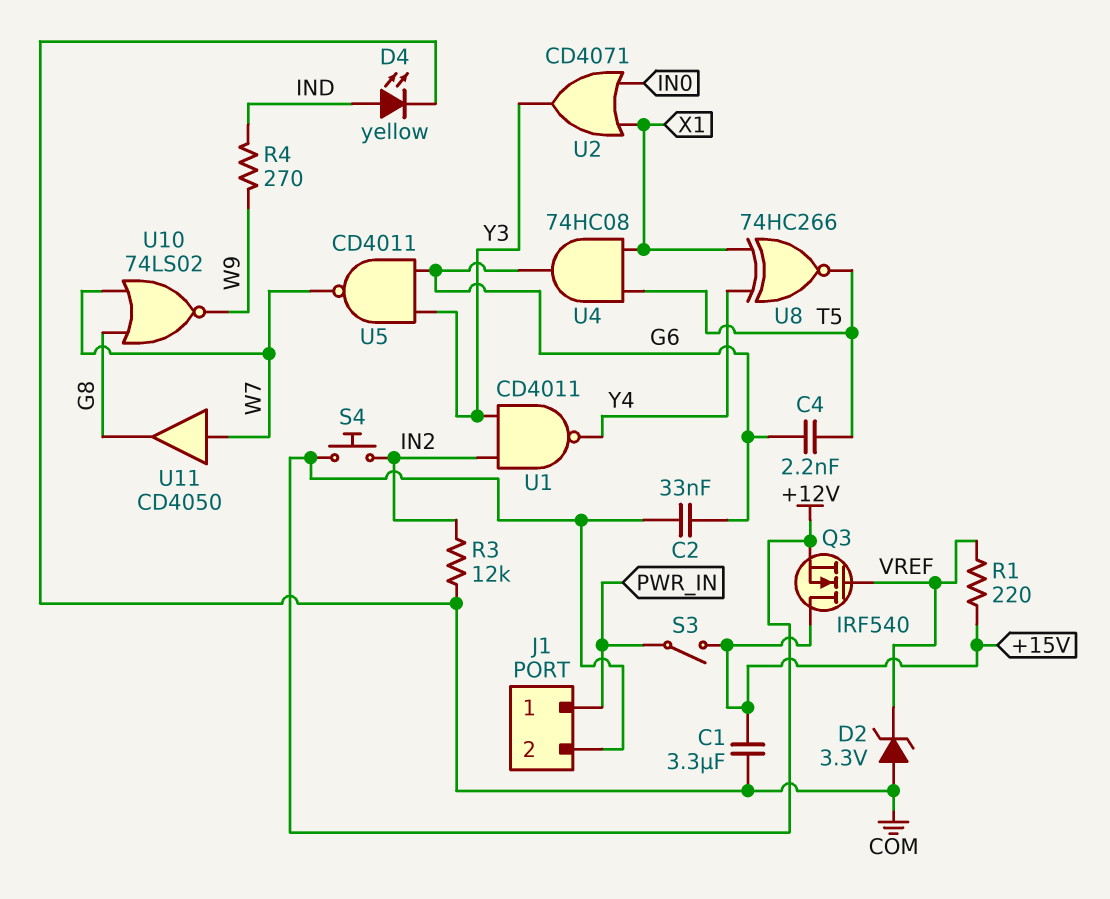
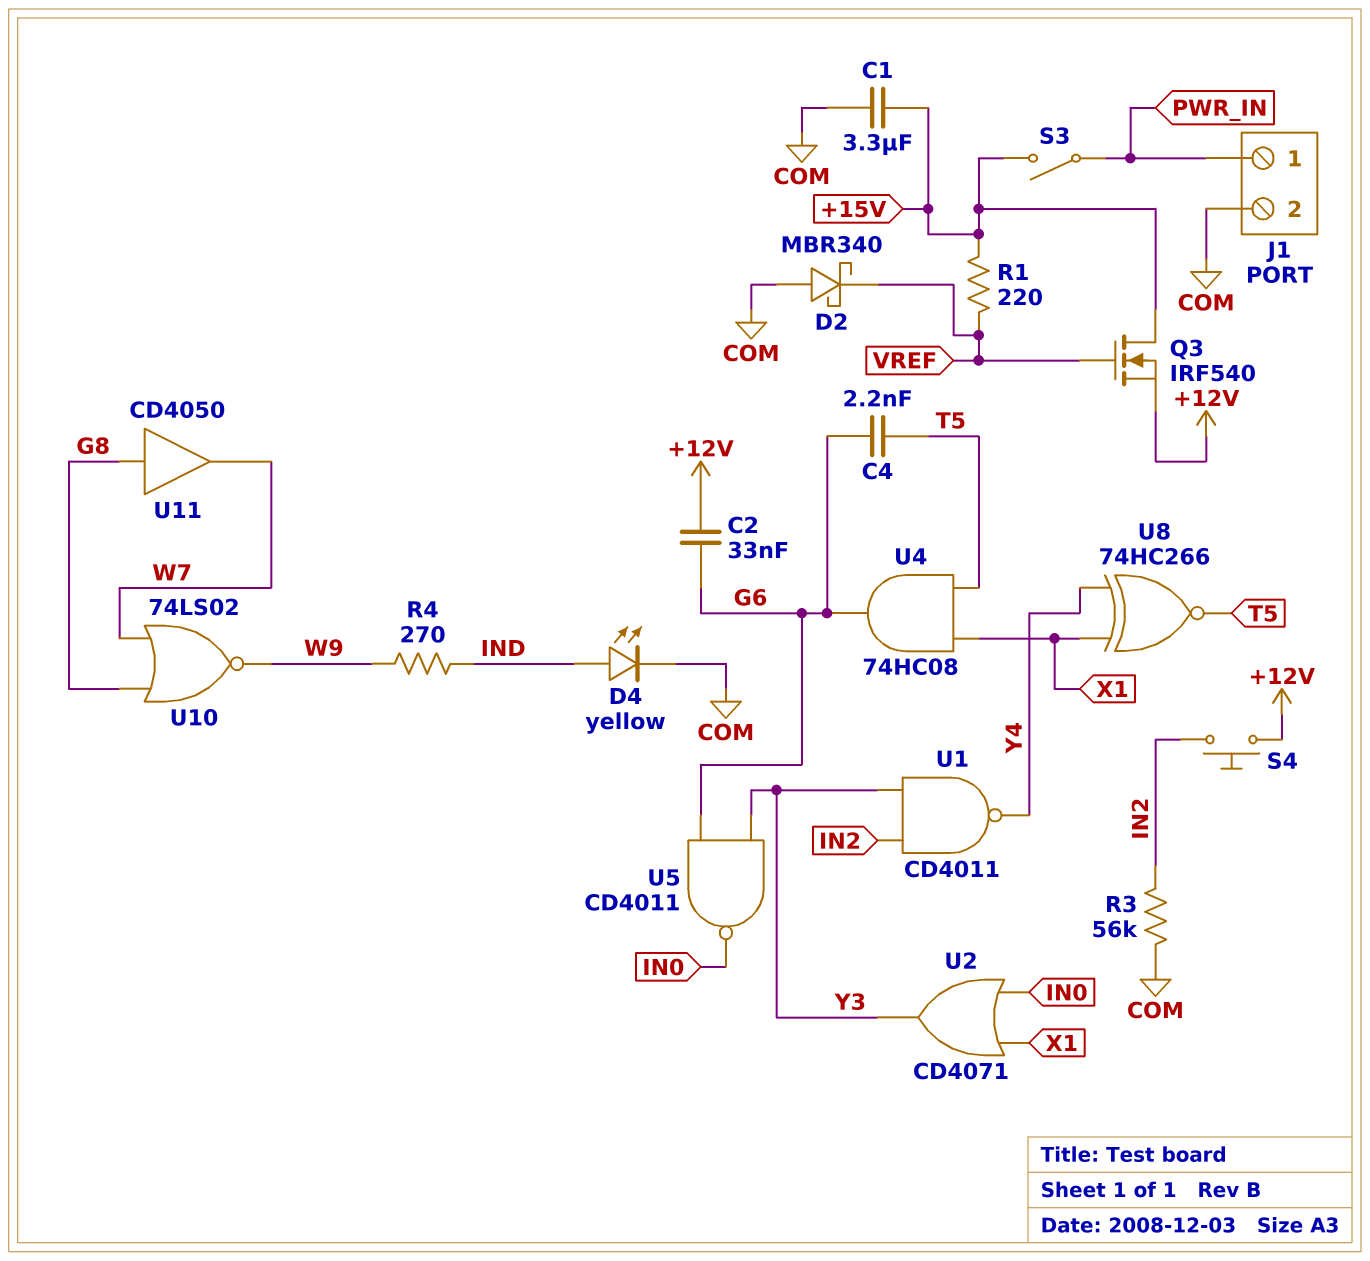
D2: zener 3.3V (A COM, K VREF) -> schottky MBR340 (A COM, K VREF)
J1 pin 2: +12V -> COM
R3: 12k (COM, IN2) -> 56k (COM, IN2)
U5: NAND CD4011 (in G6, in Y3, out W7) -> NAND CD4011 (in G6, in Y3, out IN0)
U11: buffer CD4050 (in W7, out G8) -> buffer CD4050 (in G8, out W7)

